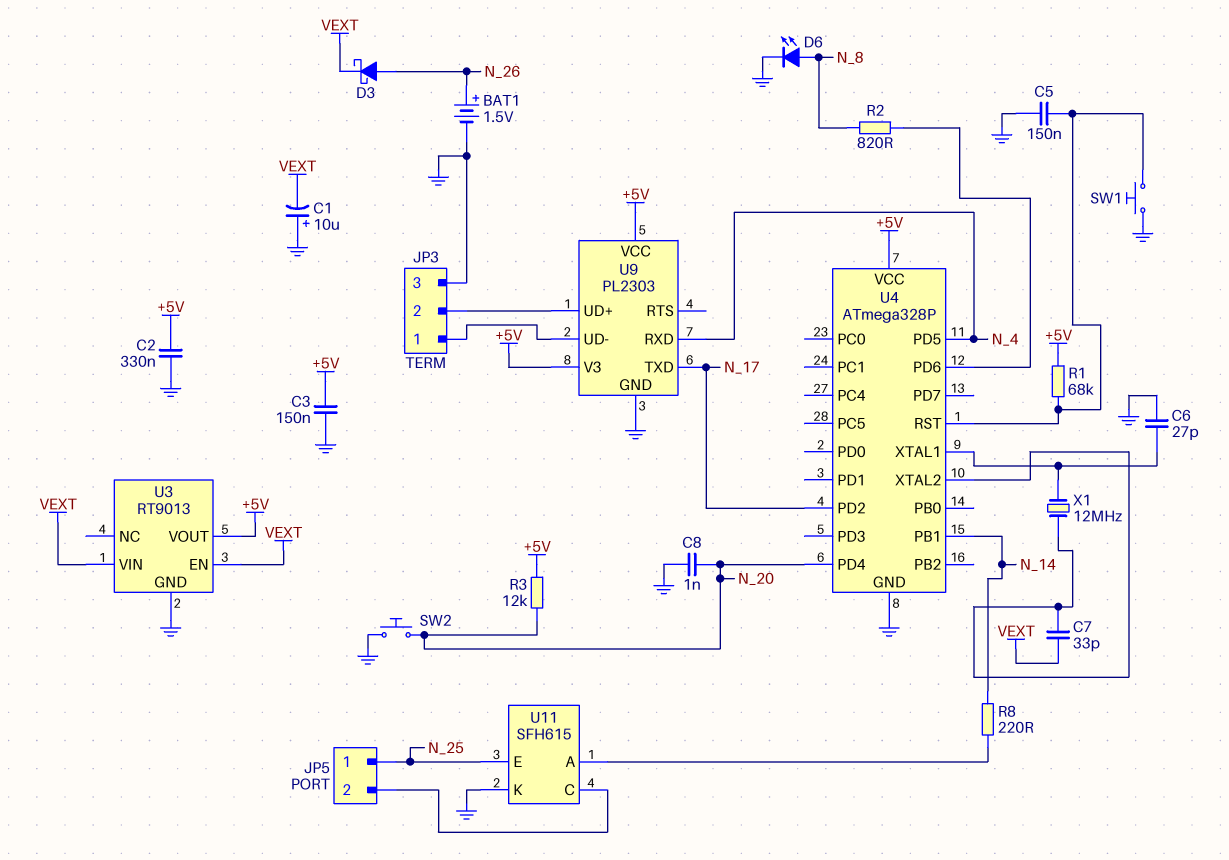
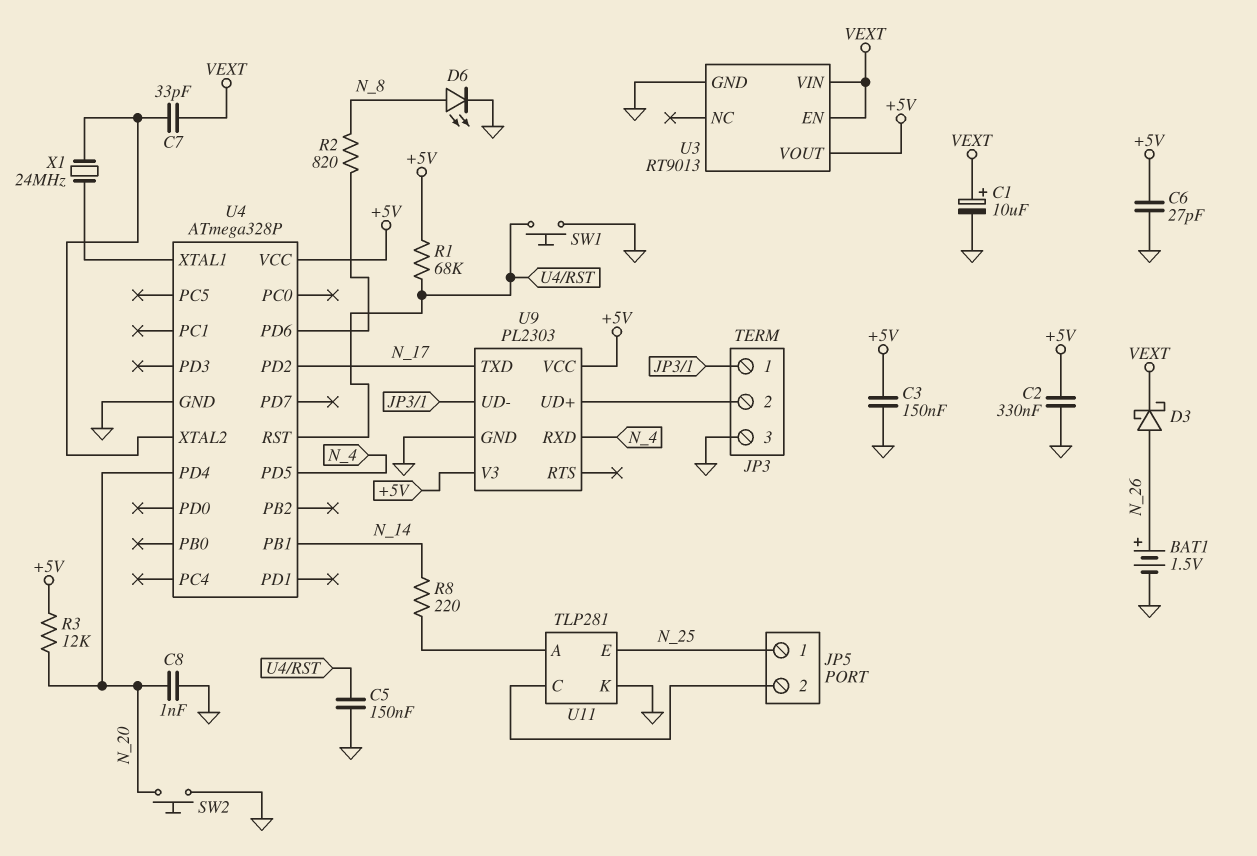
C1: 10uF (plus GND, minus VEXT) -> 10uF (plus VEXT, minus GND)
C6: 27pF (GND, U4/XTAL1) -> 27pF (+5V, GND)
U11: SFH615 -> TLP281
X1: 12MHz (U4/XTAL1, U4/XTAL2) -> 24MHz (U4/XTAL1, U4/XTAL2)

